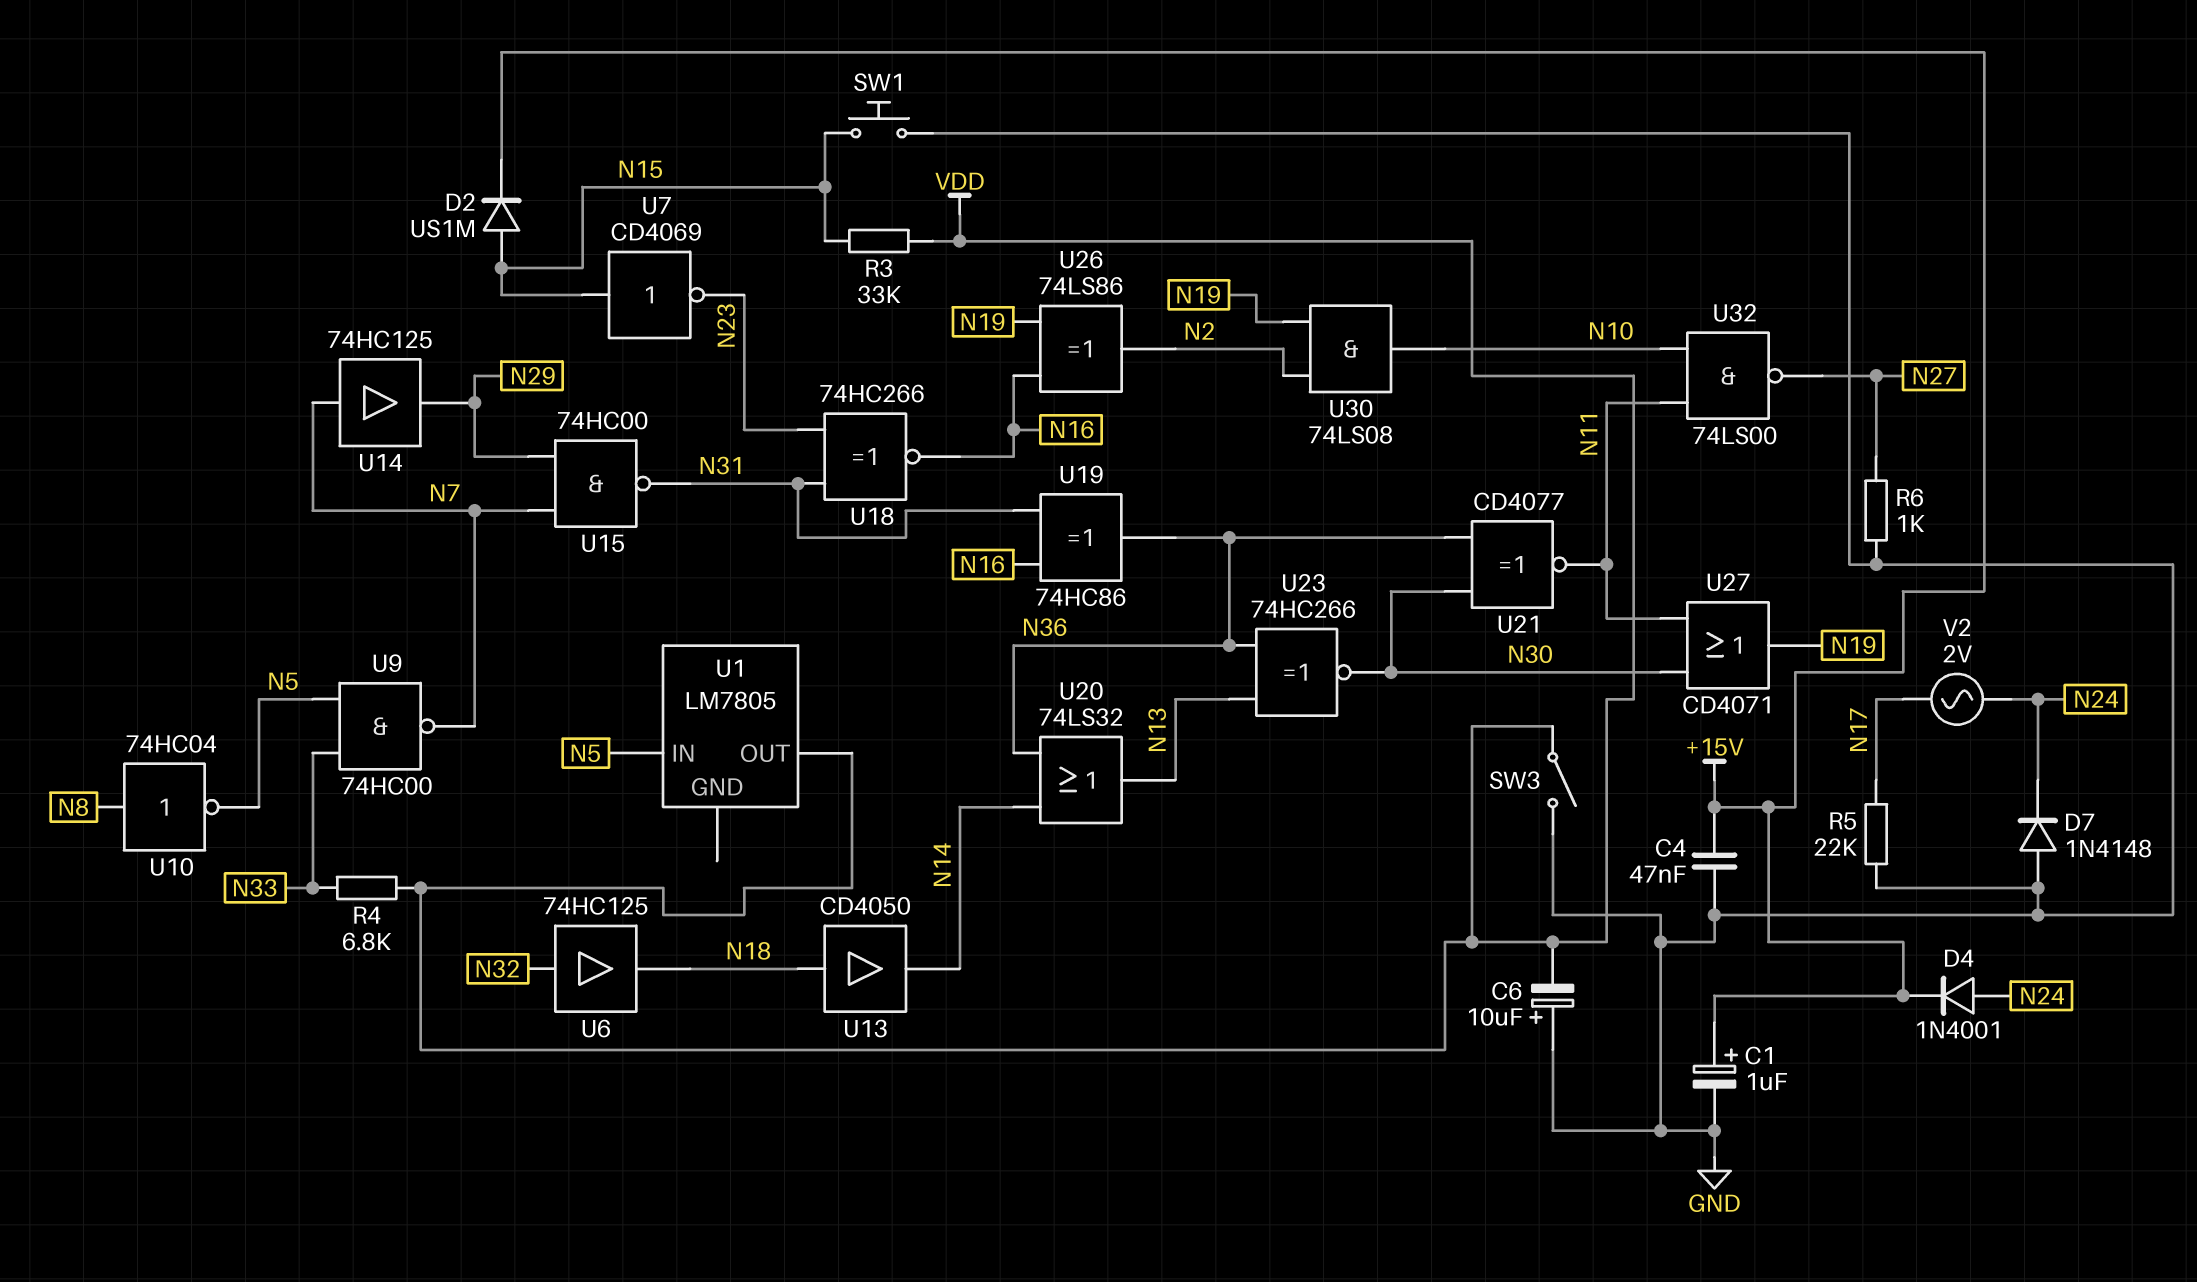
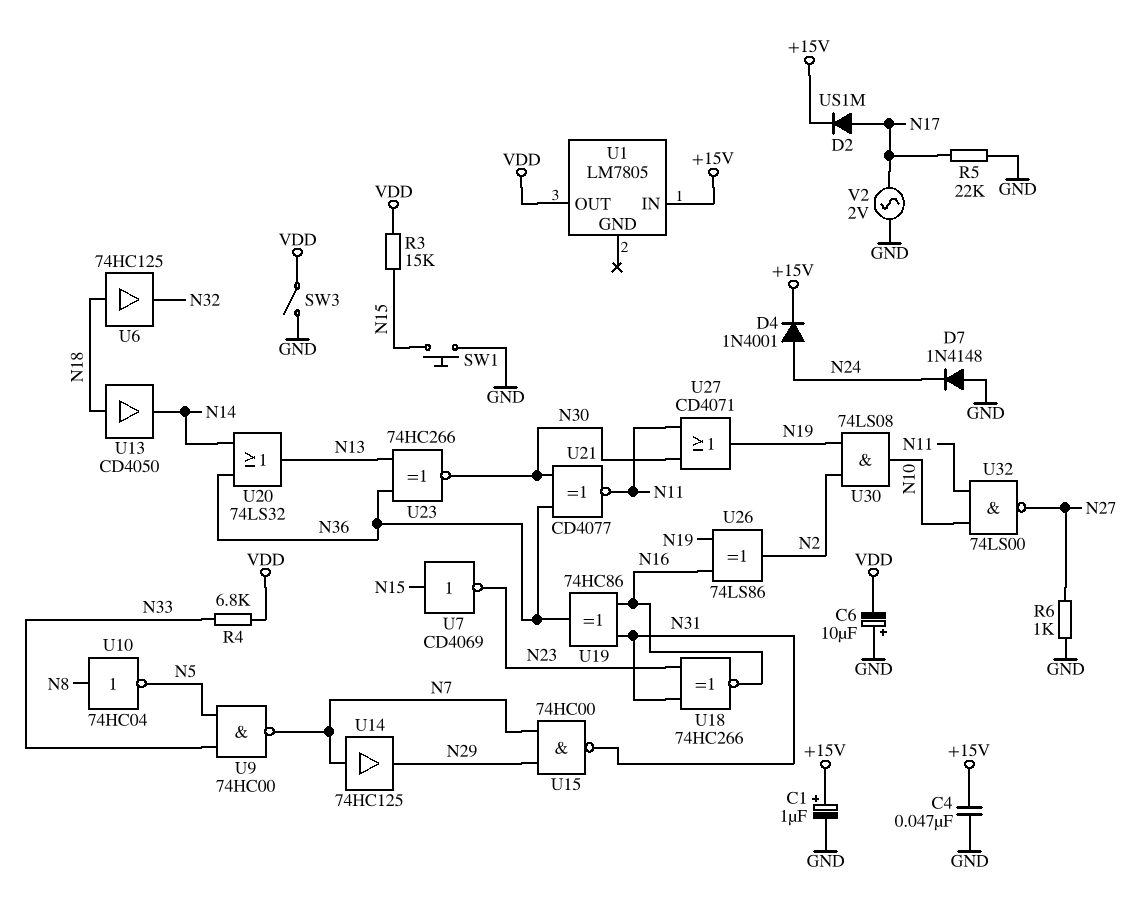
D2: diode US1M (A N15, K +15V) -> diode US1M (A N17, K +15V)
R3: 33k (N15, VDD) -> 15k (N15, VDD)
U1 pin IN: N5 -> +15V
U6: buffer 74HC125 (in N32, out N18) -> buffer 74HC125 (in N18, out N32)
V2: AC 2V (N17, N24) -> AC 2V (GND, N17)

